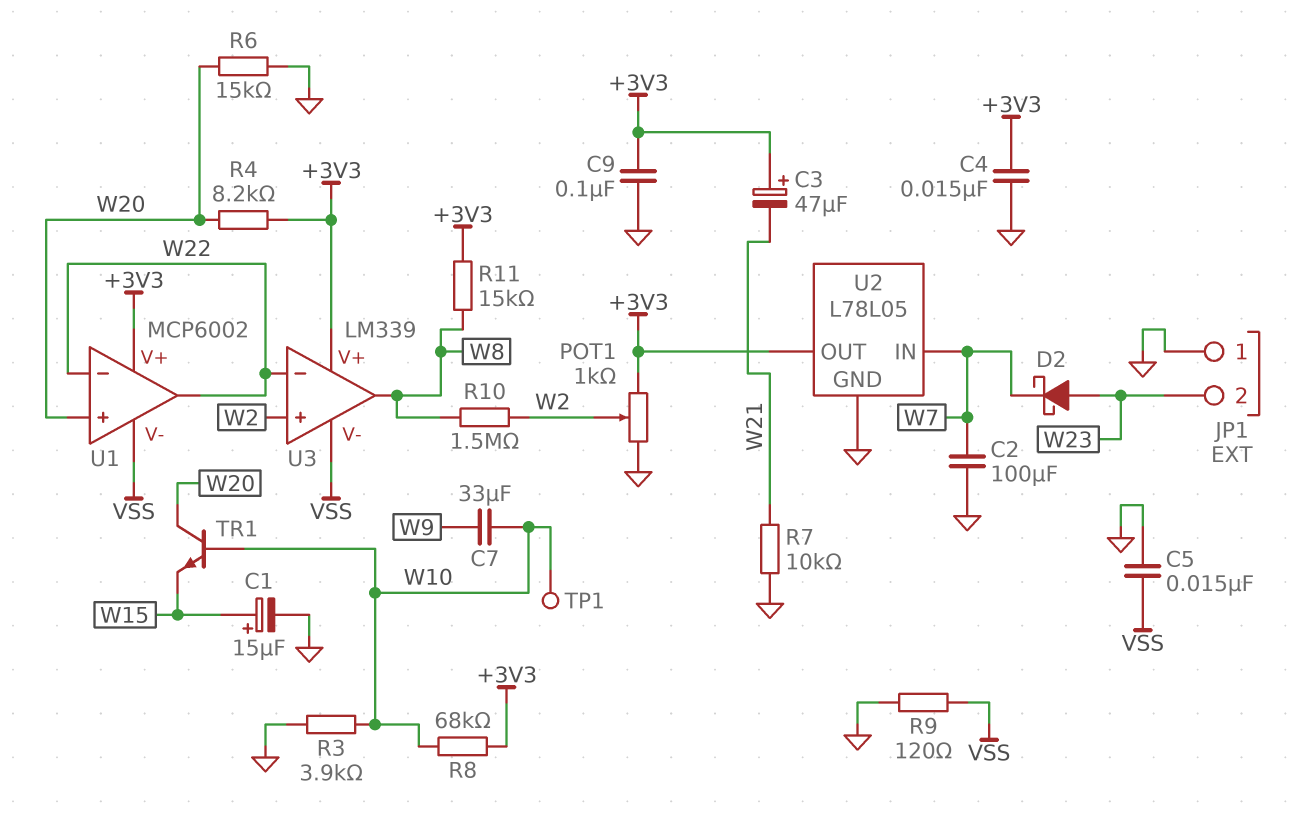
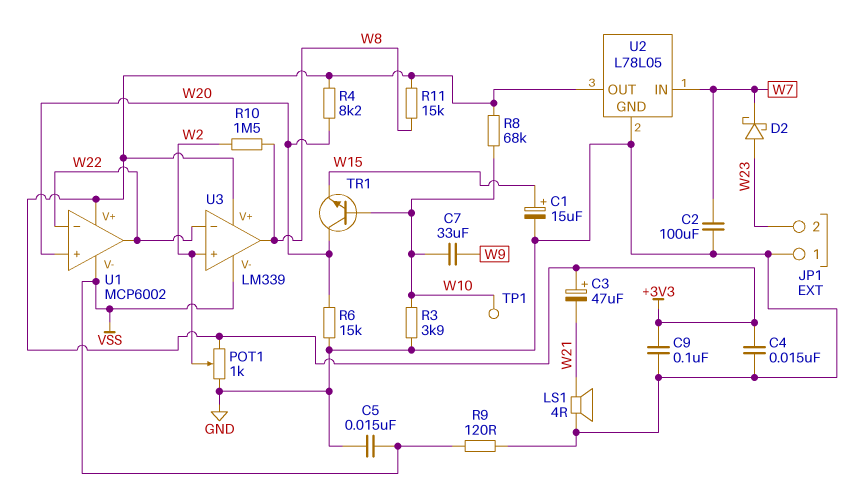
LS1: none -> speaker 4R (GND, W21)
R7: 10k (GND, W21) -> none

